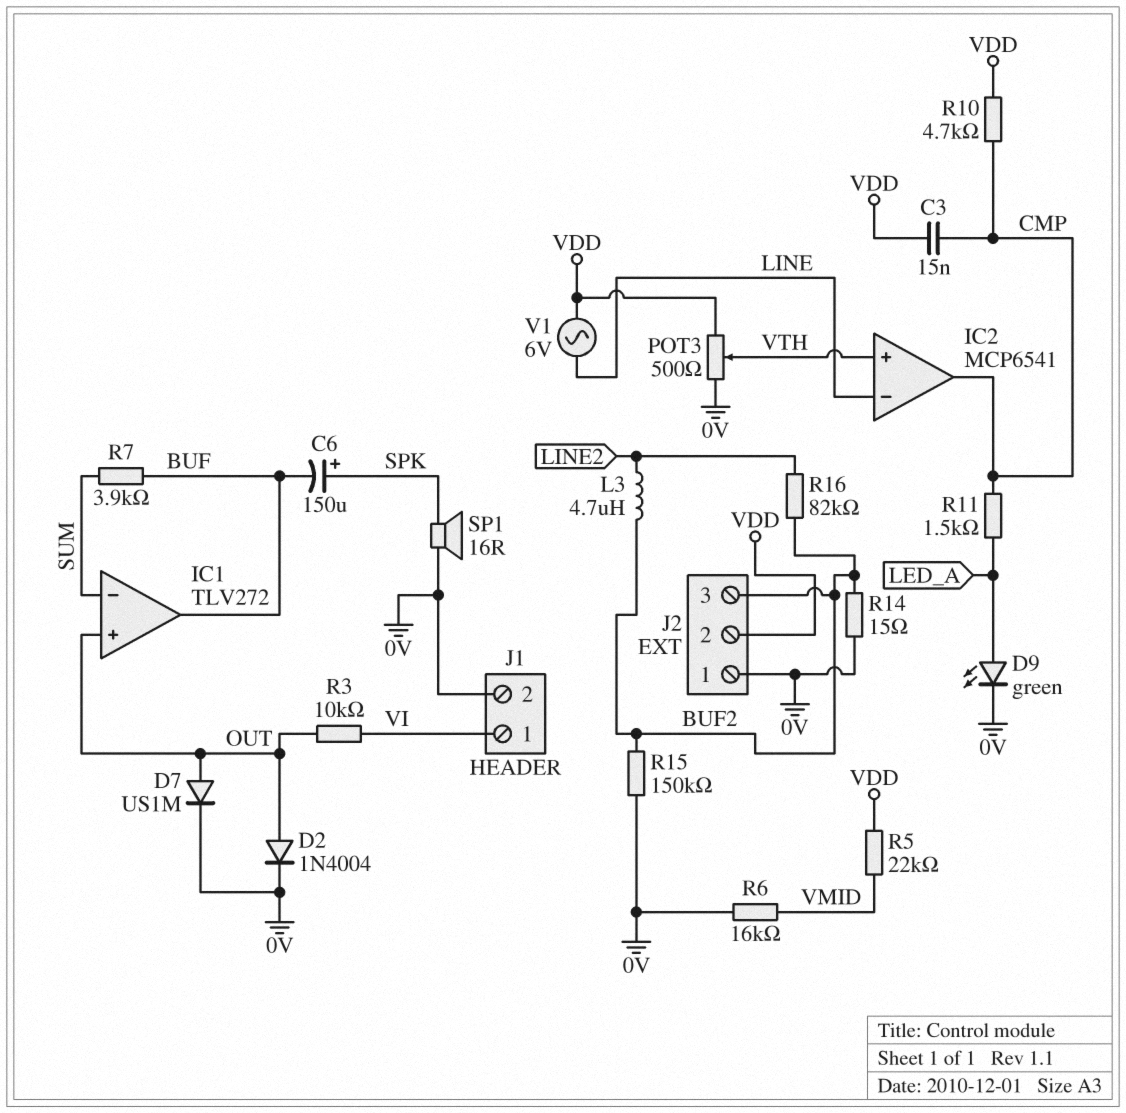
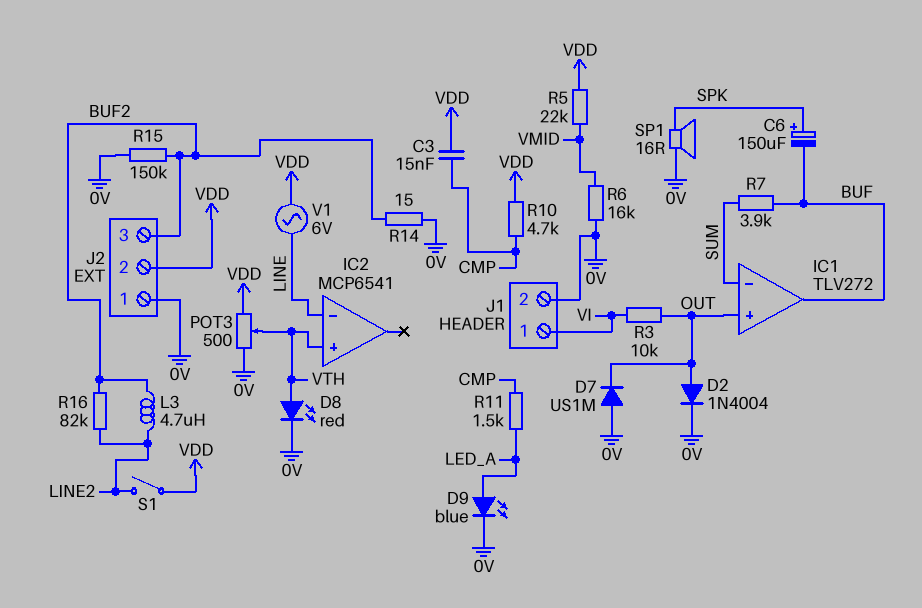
D7: diode US1M (A OUT, K 0V) -> diode US1M (A 0V, K OUT)
D8: none -> LED red (A VTH, K 0V)
D9: LED green (A LED_A, K 0V) -> LED blue (A LED_A, K 0V)
IC2 pin out: CMP -> none
S1: none -> switch (LINE2, VDD)

